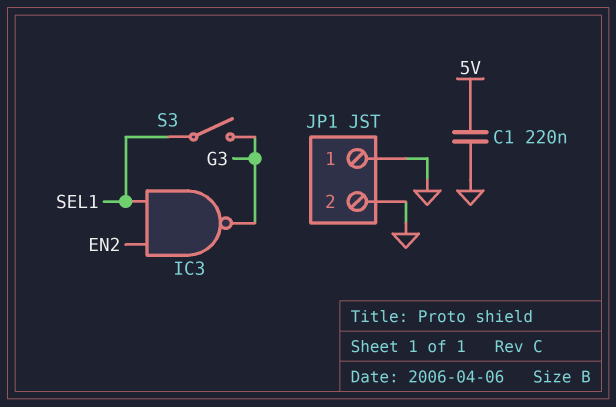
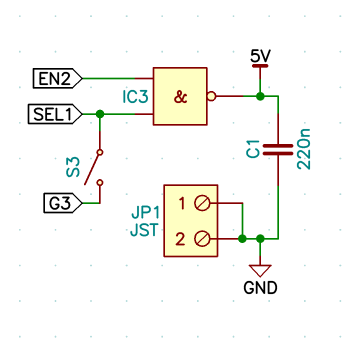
IC3: NAND (in EN2, in SEL1, out G3) -> NAND (in EN2, in SEL1, out 5V)

